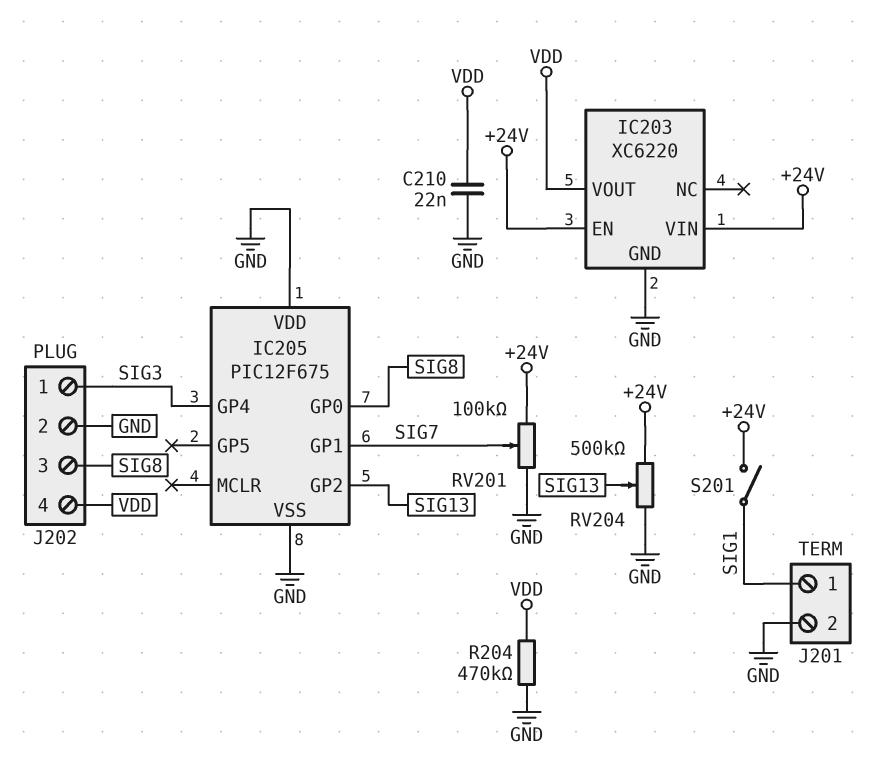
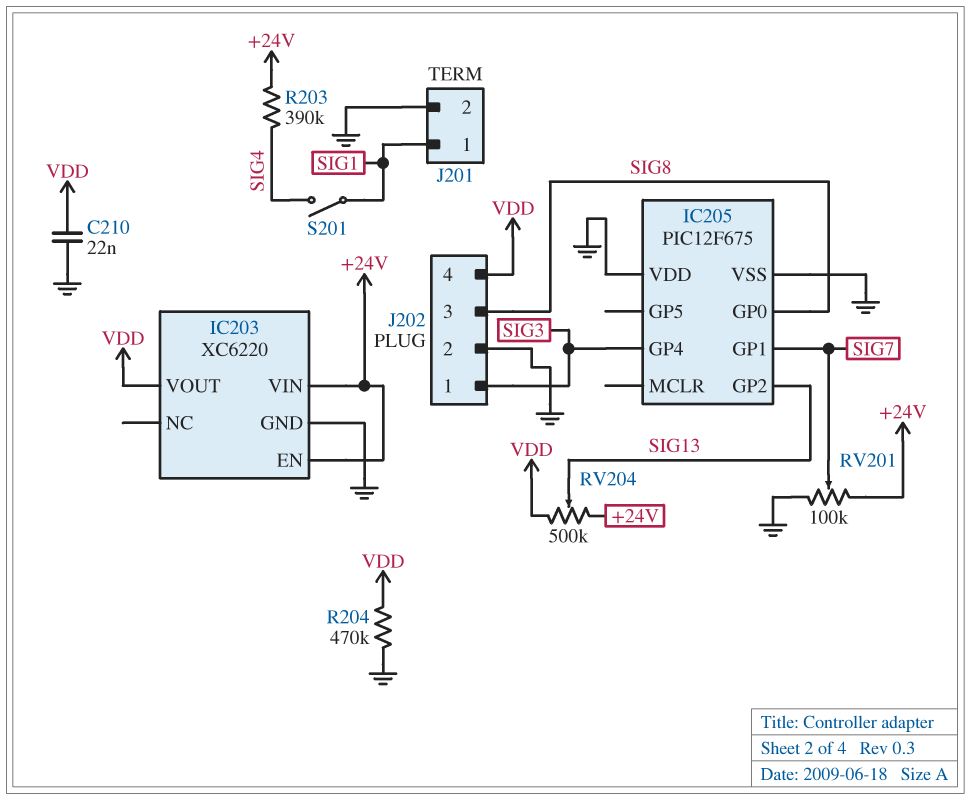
R203: none -> 390k (+24V, SIG4)
RV204: 500k (+24V, GND, wiper SIG13) -> 500k (+24V, VDD, wiper SIG13)
S201: switch (+24V, SIG1) -> switch (SIG1, SIG4)

